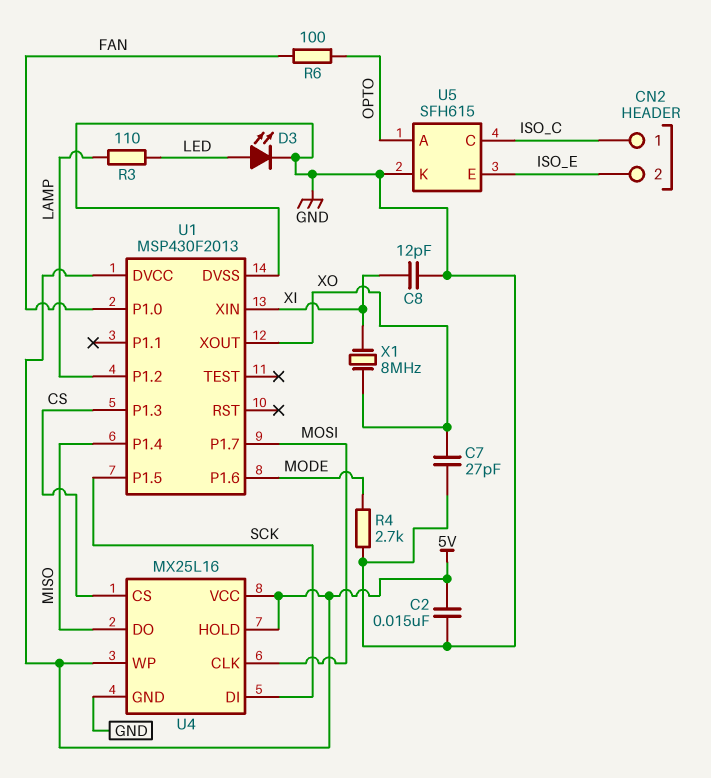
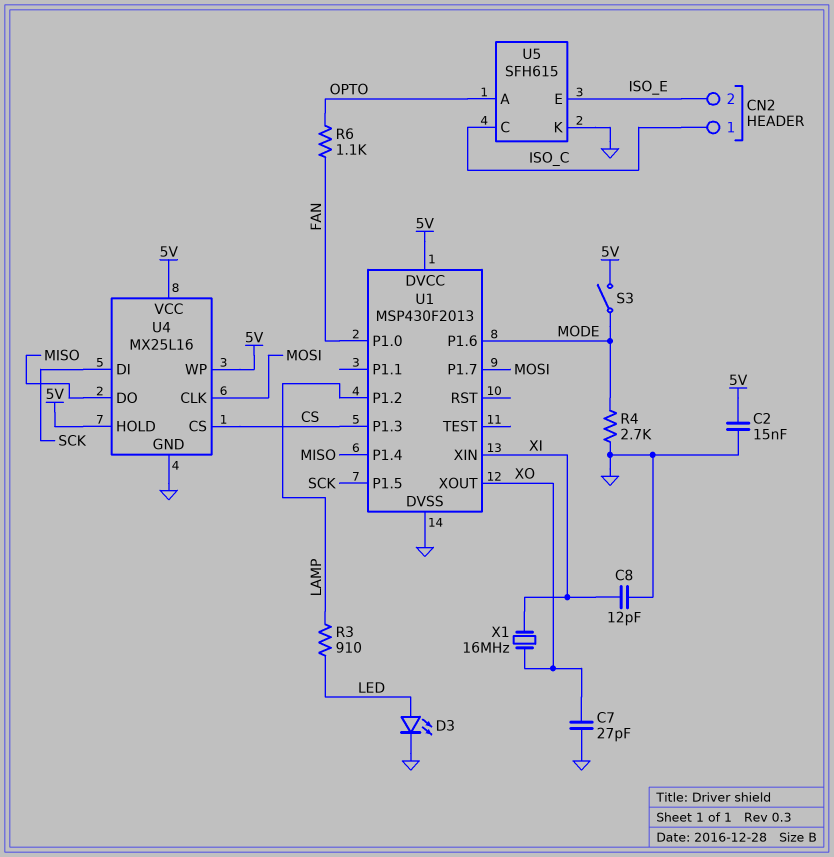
R3: 110 (LAMP, LED) -> 910 (LAMP, LED)
R6: 100 (FAN, OPTO) -> 1.1k (FAN, OPTO)
S3: none -> switch (5V, MODE)
X1: 8MHz (XI, XO) -> 16MHz (XI, XO)

